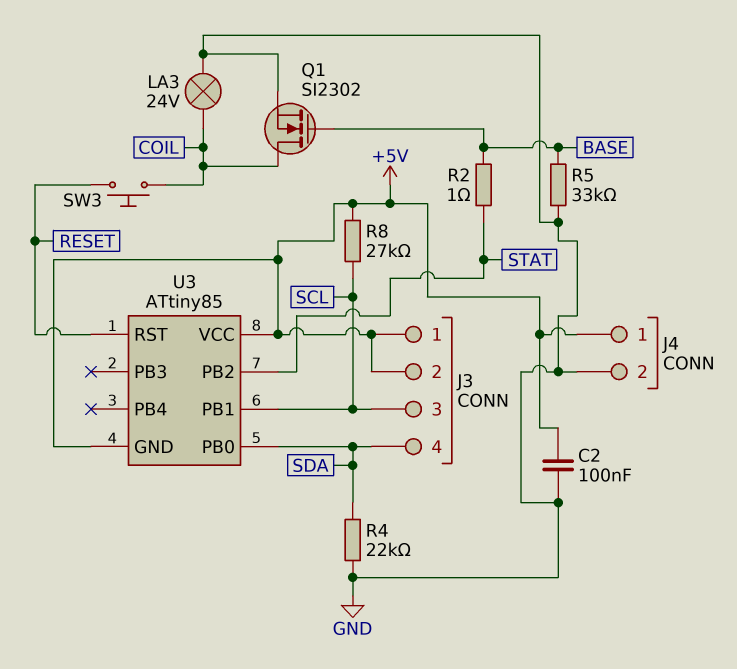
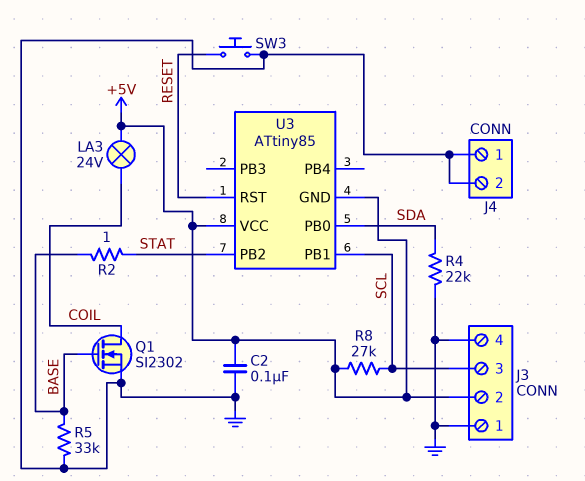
J3 pin 1: +5V -> GND
J3 pin 4: SDA -> GND
J4 pin 1: +5V -> GND
LA3: lamp 24V (COIL, GND) -> lamp 24V (+5V, COIL)
SW3: button (COIL, RESET) -> button (GND, RESET)

